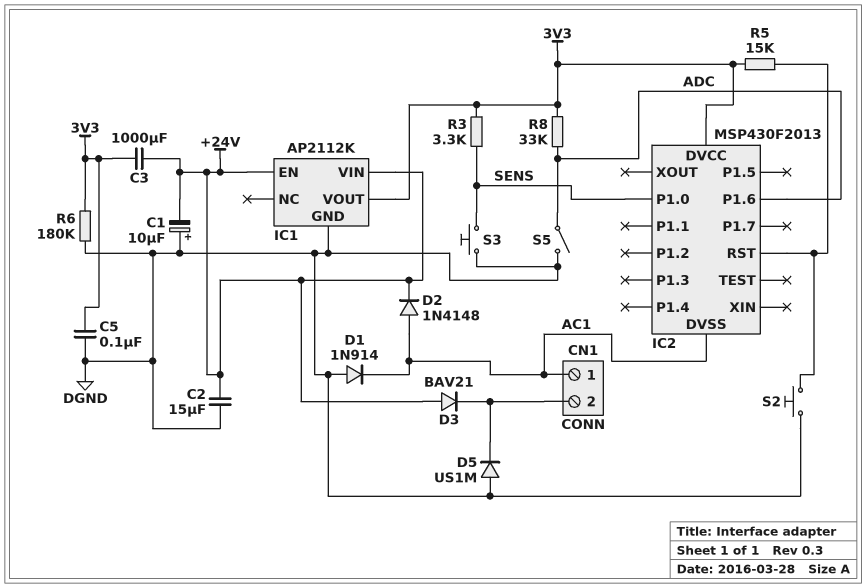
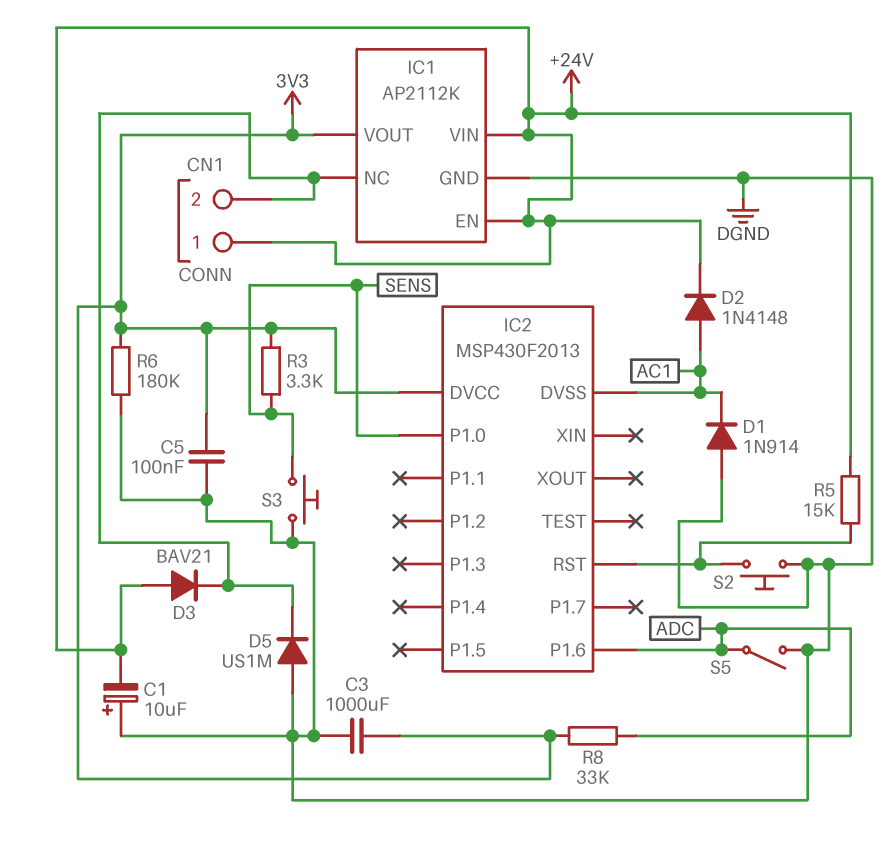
C2: 15uF (+24V, DGND) -> none
C3: 1000uF (+24V, 3V3) -> 1000uF (3V3, DGND)
CN1 pin 1: AC1 -> +24V
IC1 pin NC: none -> CN1/2
R5: 15k (3V3, IC2/RST) -> 15k (+24V, IC2/RST)

